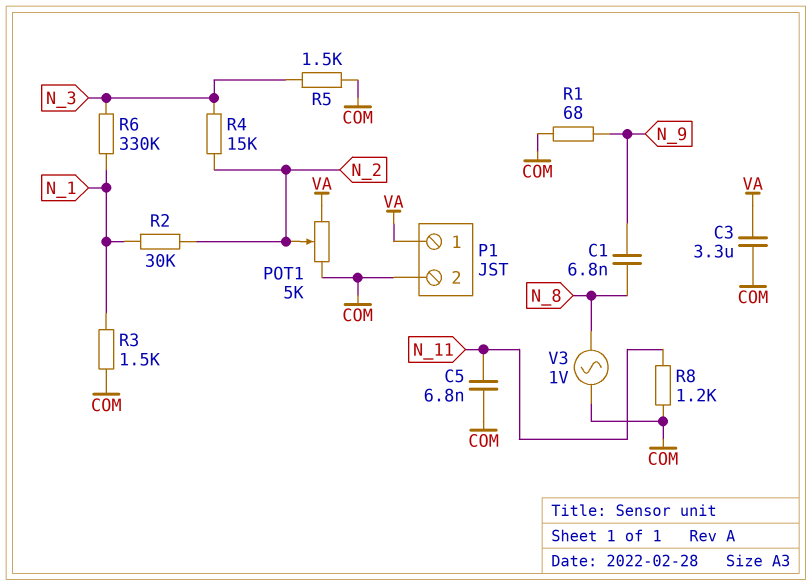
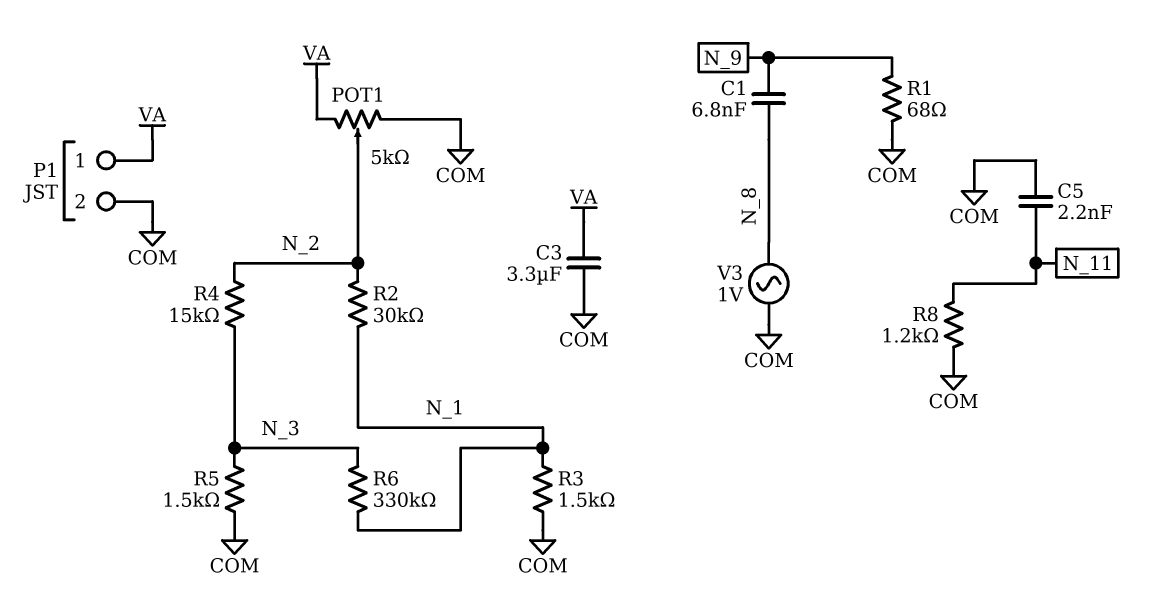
C5: 6.8nF (COM, N_11) -> 2.2nF (COM, N_11)

